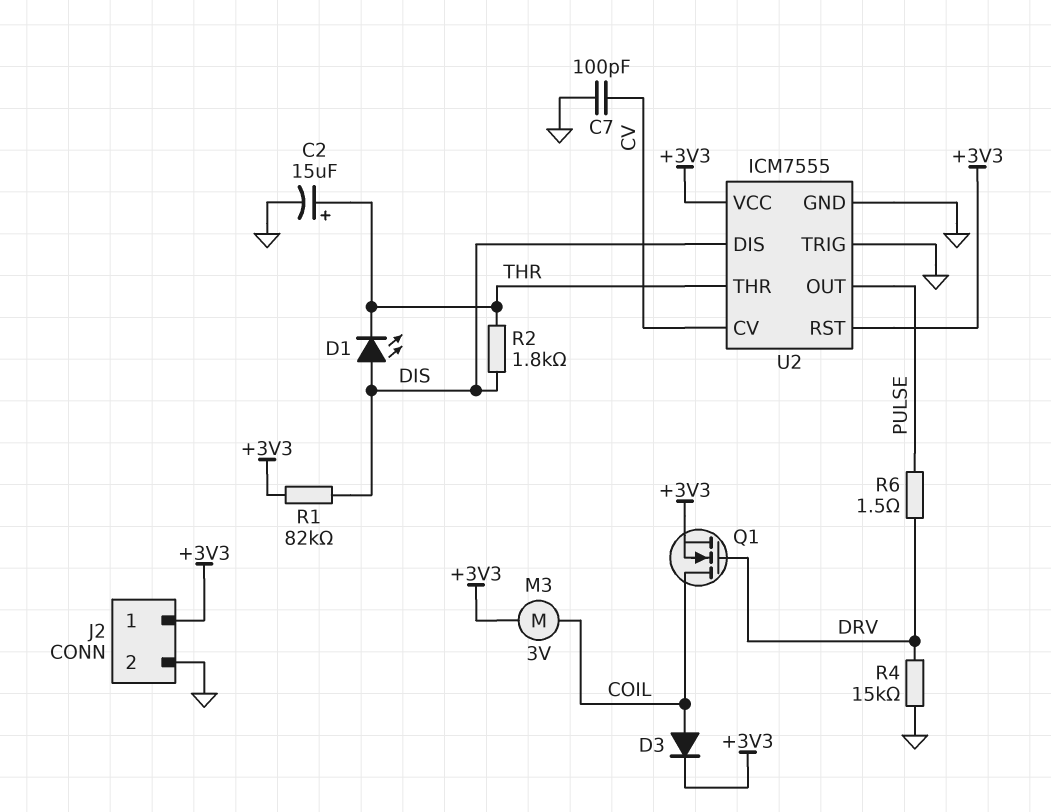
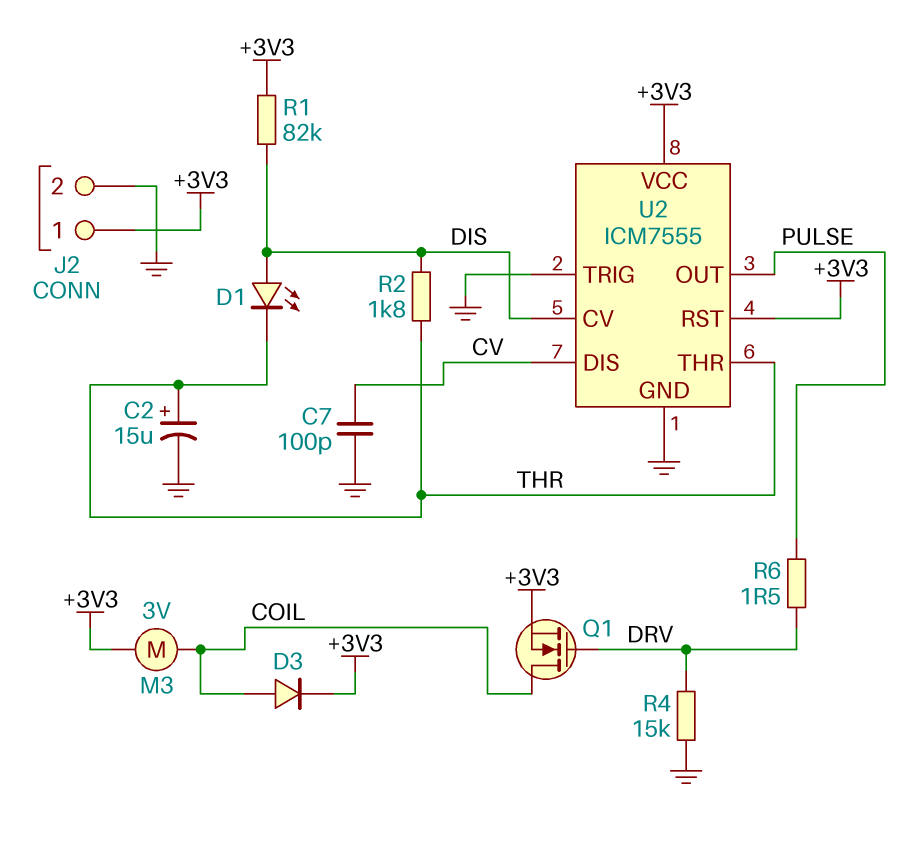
U2 pin CV: CV -> DIS
U2 pin DIS: DIS -> CV

